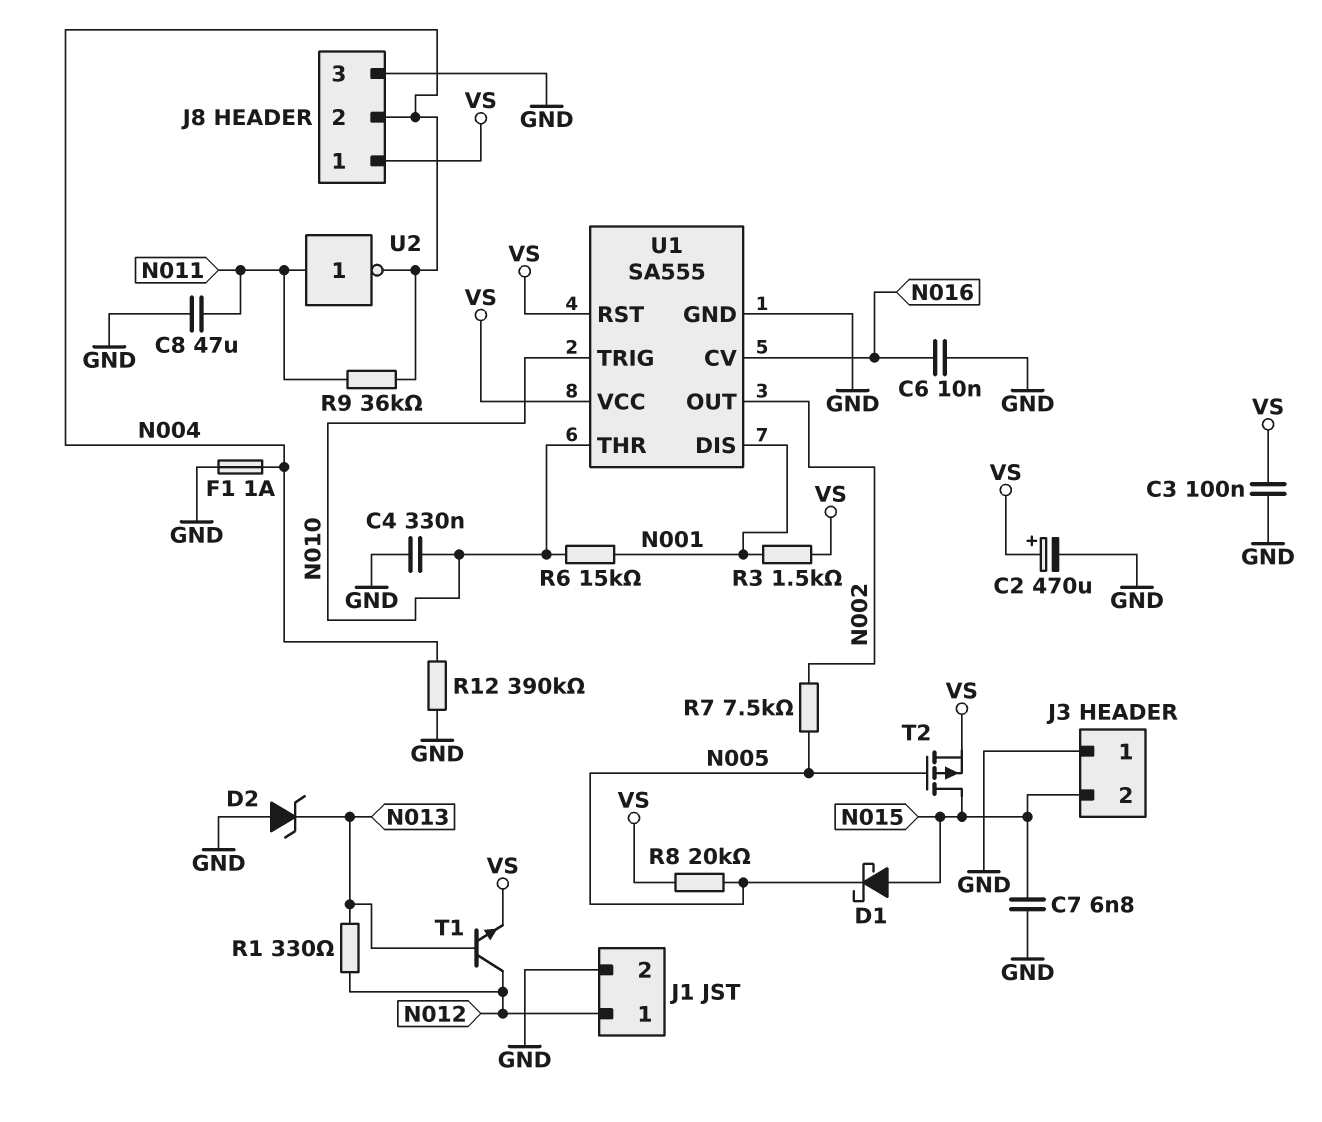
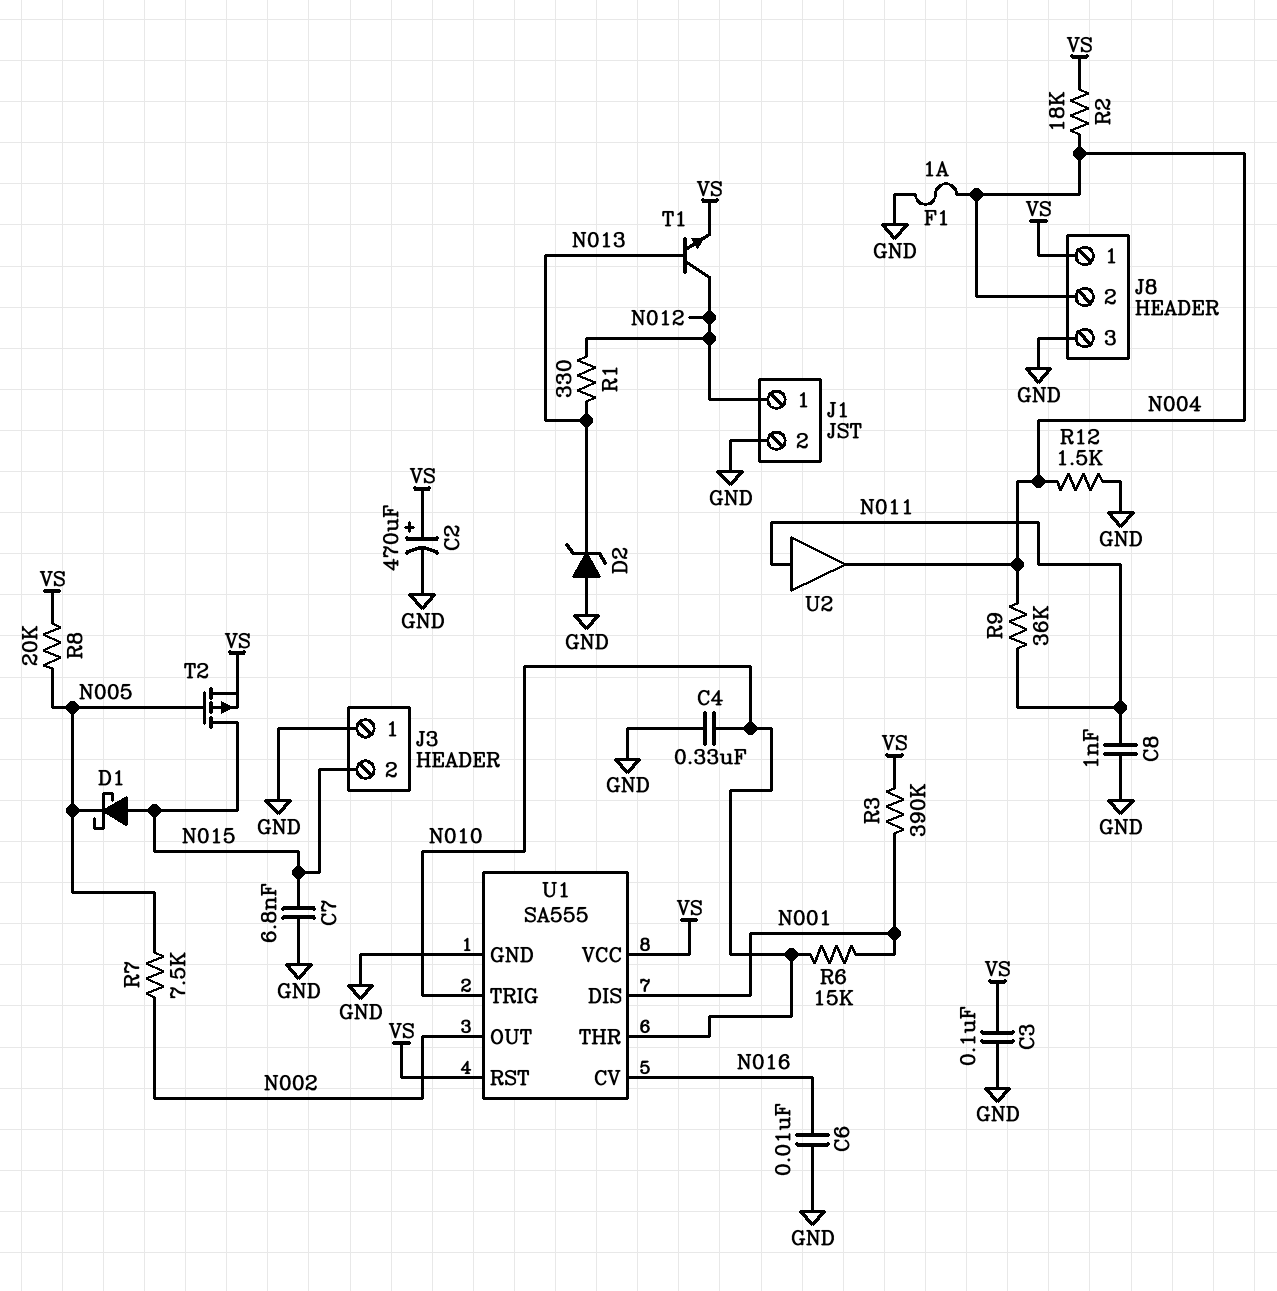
C8: 47uF (GND, N011) -> 1nF (GND, N011)
R2: none -> 18k (N004, VS)
R3: 1.5k (N001, VS) -> 390k (N001, VS)
R12: 390k (GND, N004) -> 1.5k (GND, N004)
U2: NOT (in N011, out N004) -> buffer (in N011, out N004)

